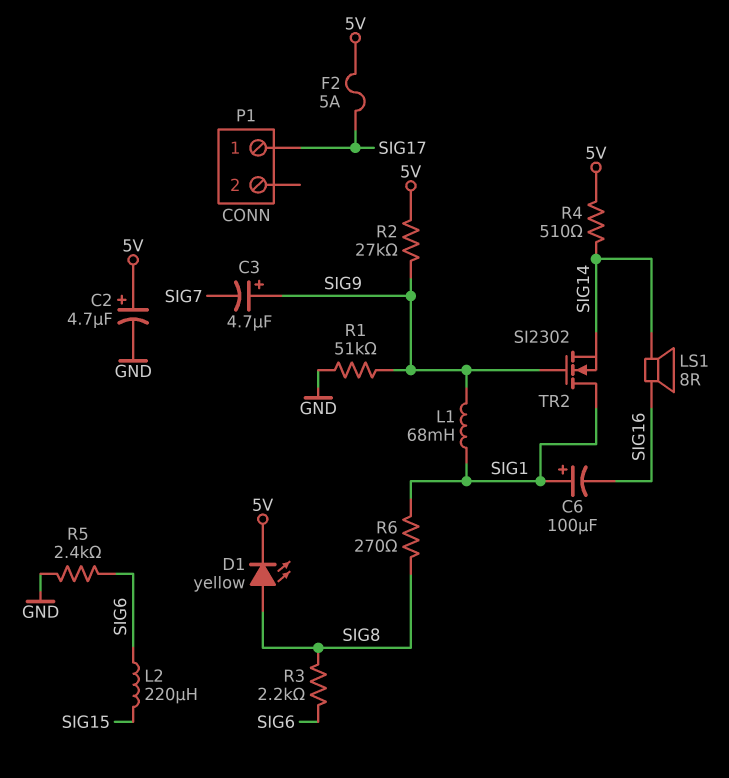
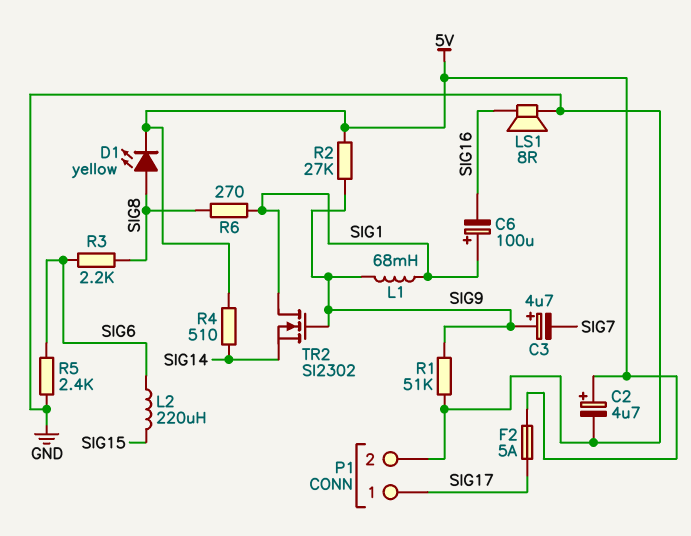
LS1: speaker 8R (SIG14, SIG16) -> speaker 8R (GND, SIG16)
P1 pin 2: none -> GND

